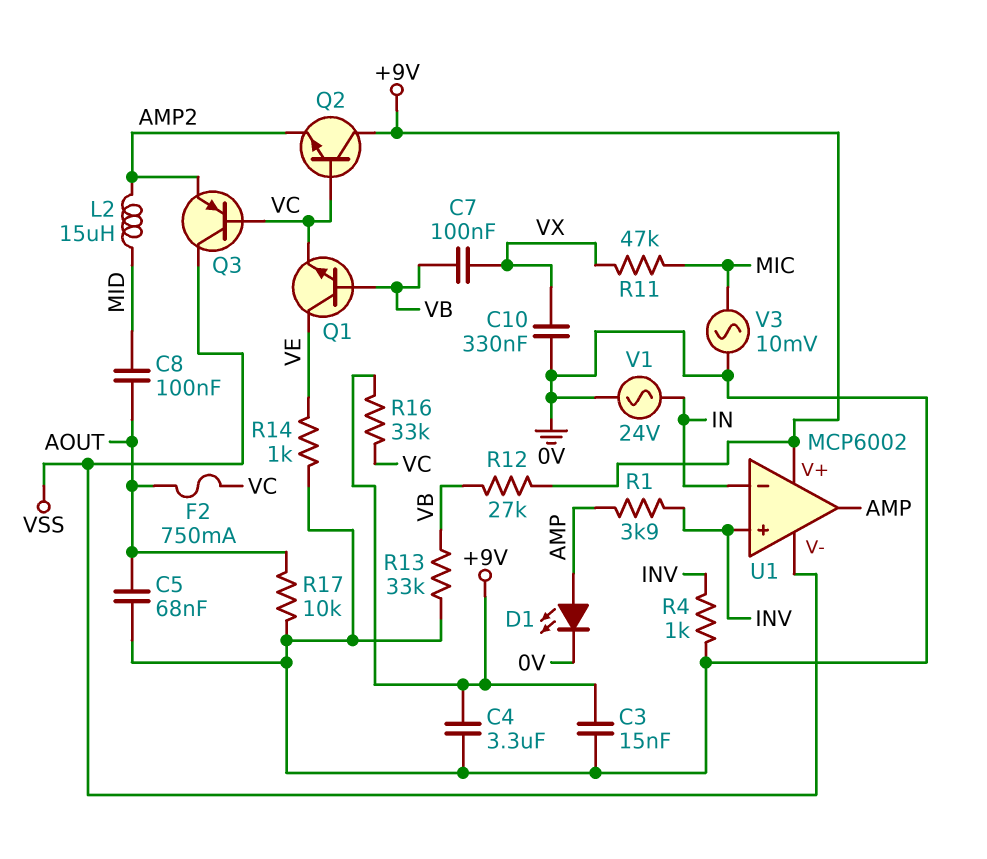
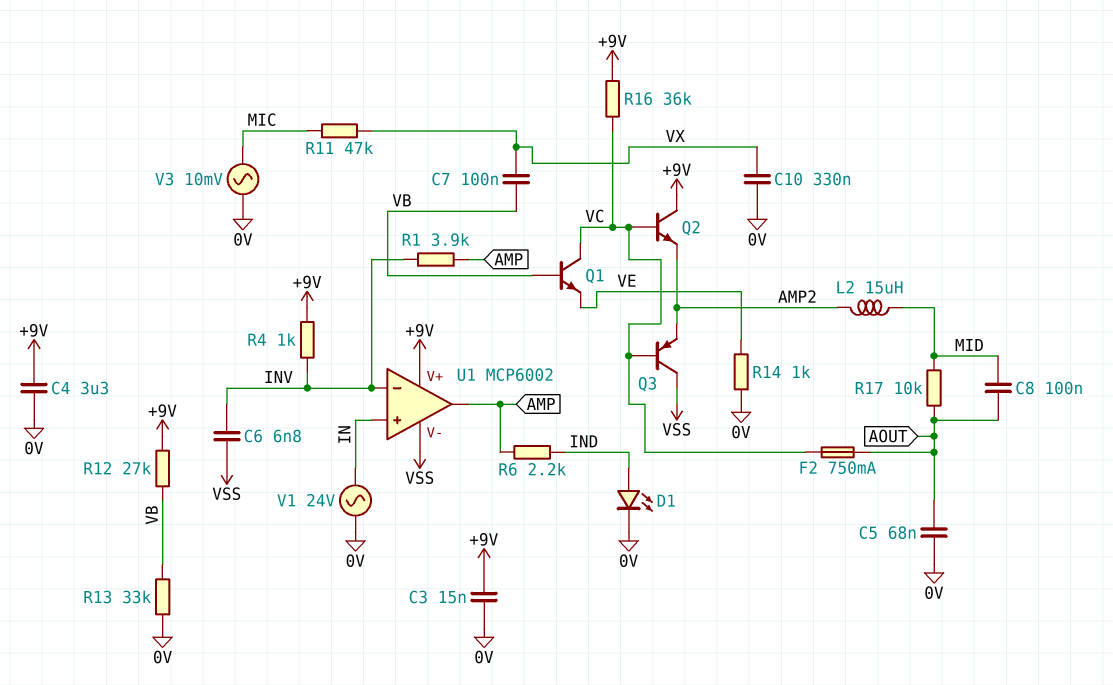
C6: none -> 6.8nF (INV, VSS)
D1: LED (A AMP, K 0V) -> LED (A IND, K 0V)
Q1: NPN (B VB, C VE, E VC) -> NPN (B VB, C VC, E VE)
R4: 1k (0V, INV) -> 1k (+9V, INV)
R6: none -> 2.2k (AMP, IND)
R16: 33k (+9V, VC) -> 36k (+9V, VC)
R17: 10k (0V, AOUT) -> 10k (AOUT, MID)
U1 pin in+: INV -> IN
U1 pin in-: IN -> INV

